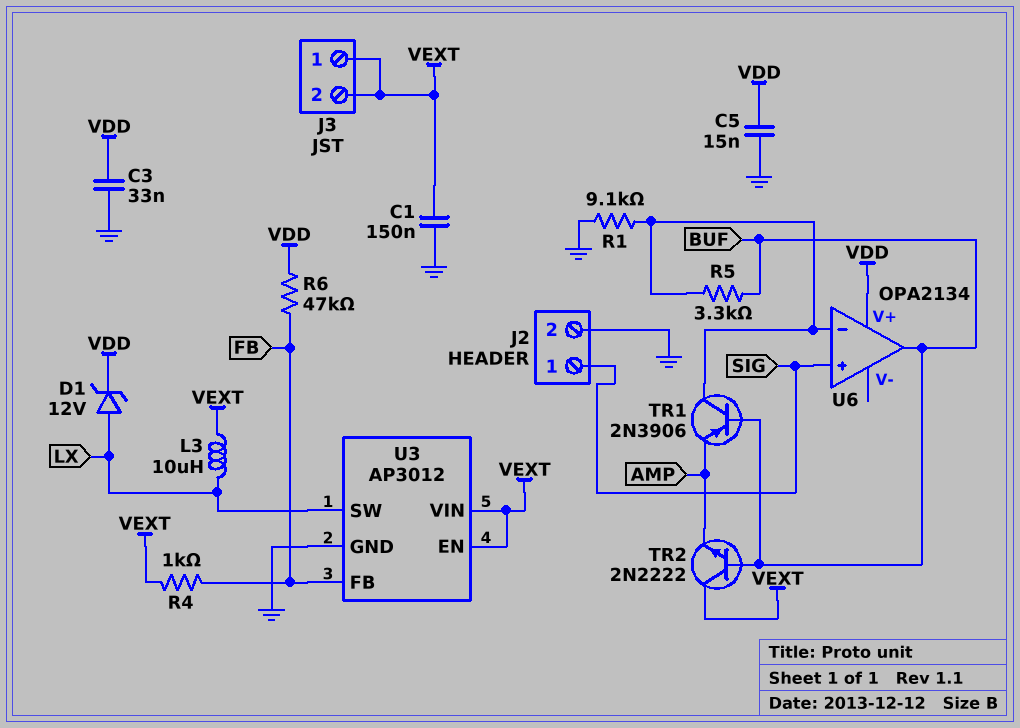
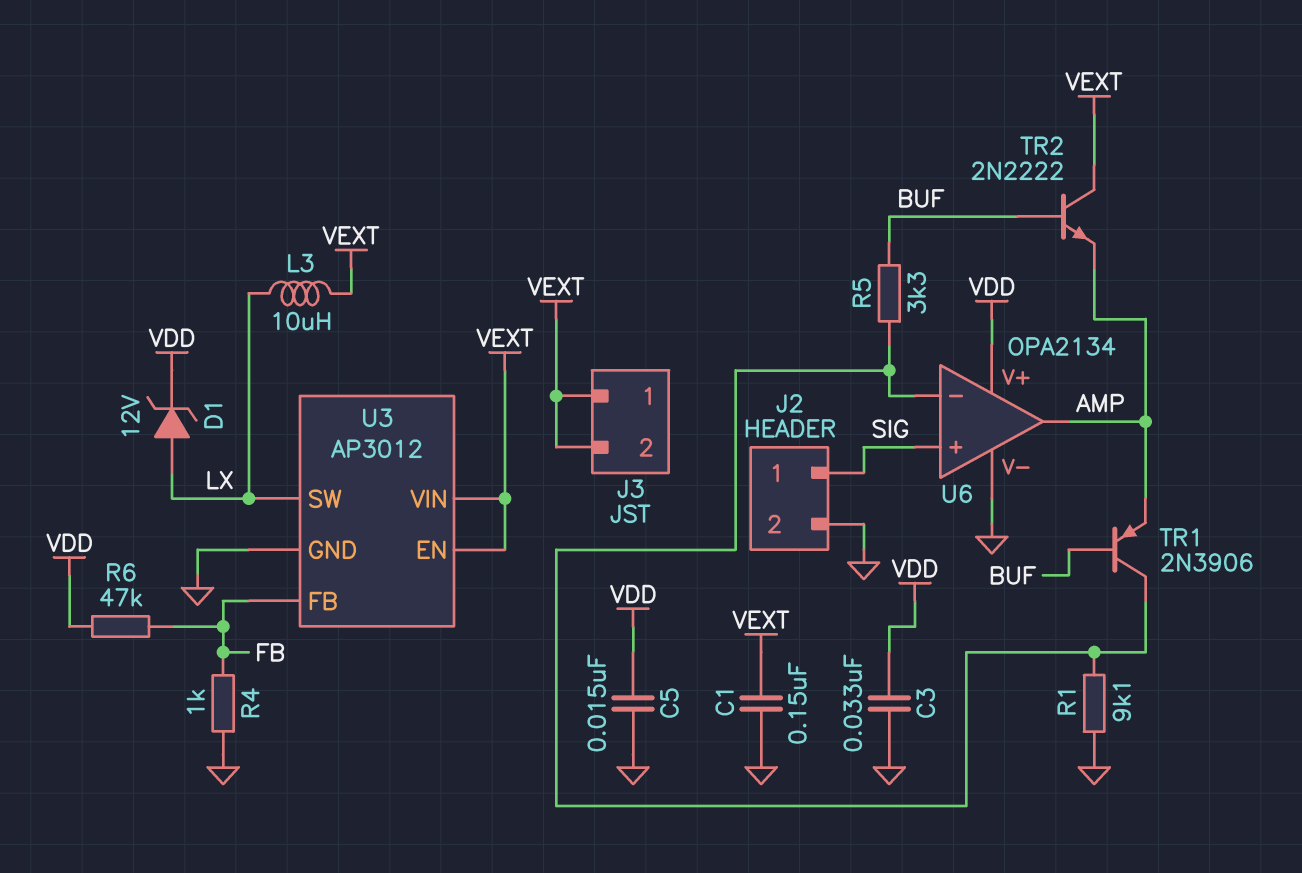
R4: 1k (FB, VEXT) -> 1k (FB, GND)
U6 pin V-: none -> GND
U6 pin out: BUF -> AMP

